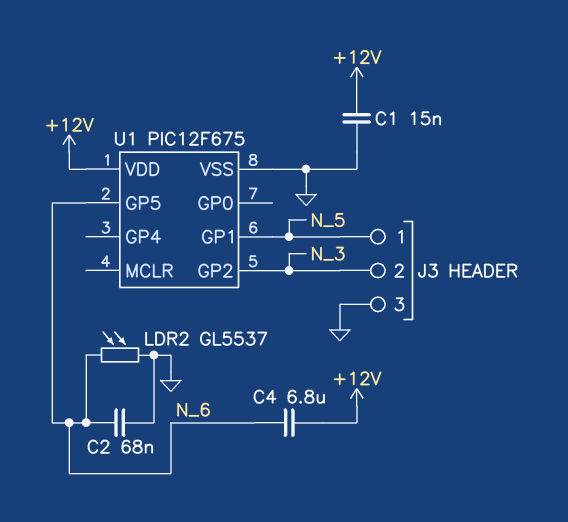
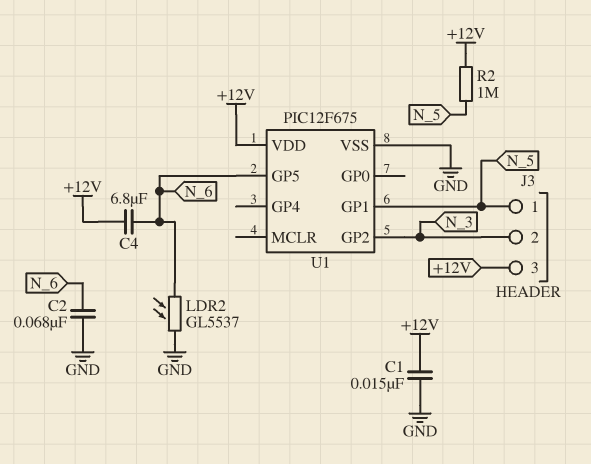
J3 pin 3: GND -> +12V
R2: none -> 1M (+12V, N_5)

